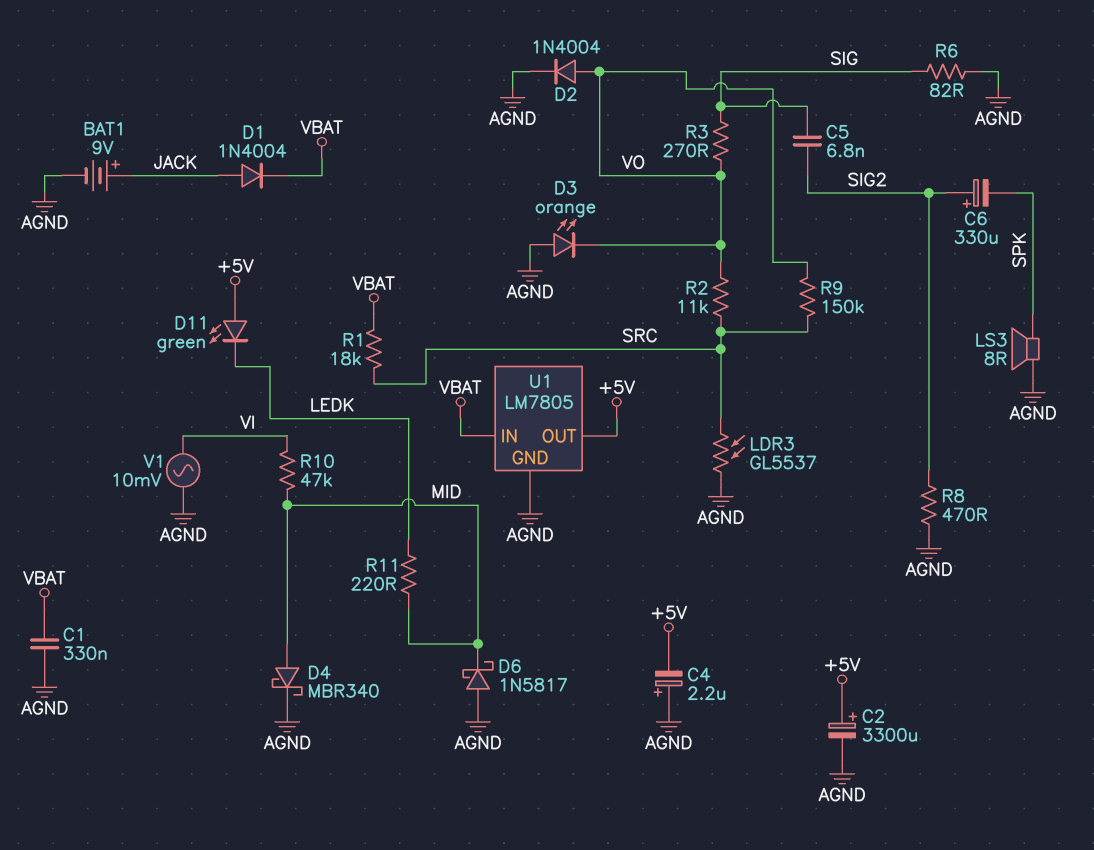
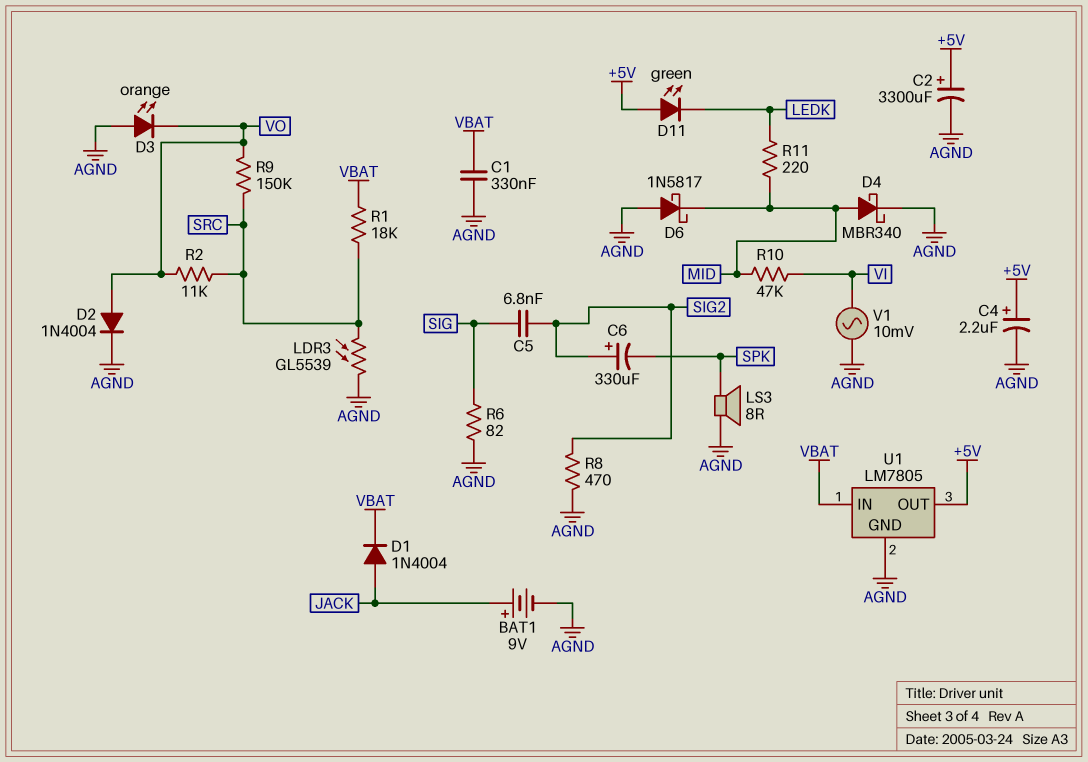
C4: 2.2uF (plus AGND, minus +5V) -> 2.2uF (plus +5V, minus AGND)
LDR3: GL5537 (AGND, SRC) -> GL5539 (AGND, SRC)
R3: 270 (SIG, VO) -> none

